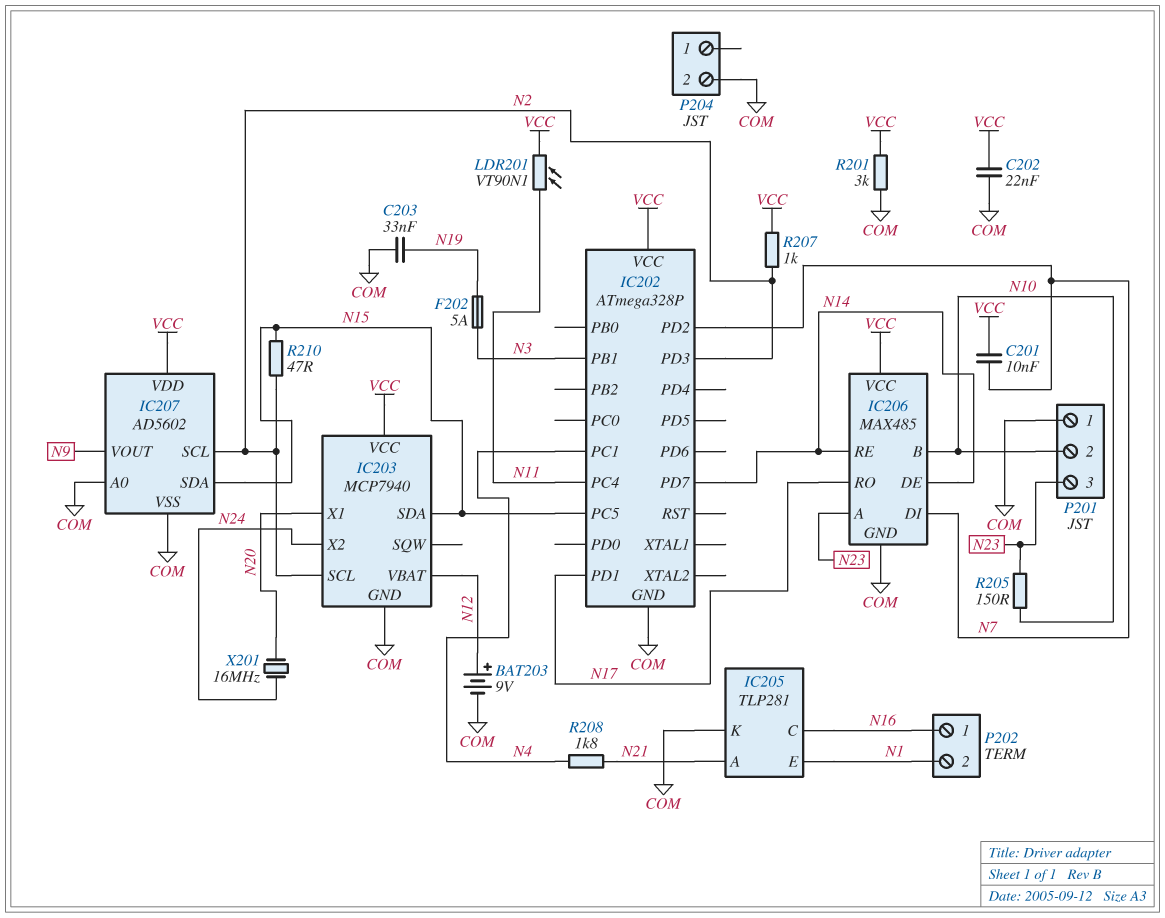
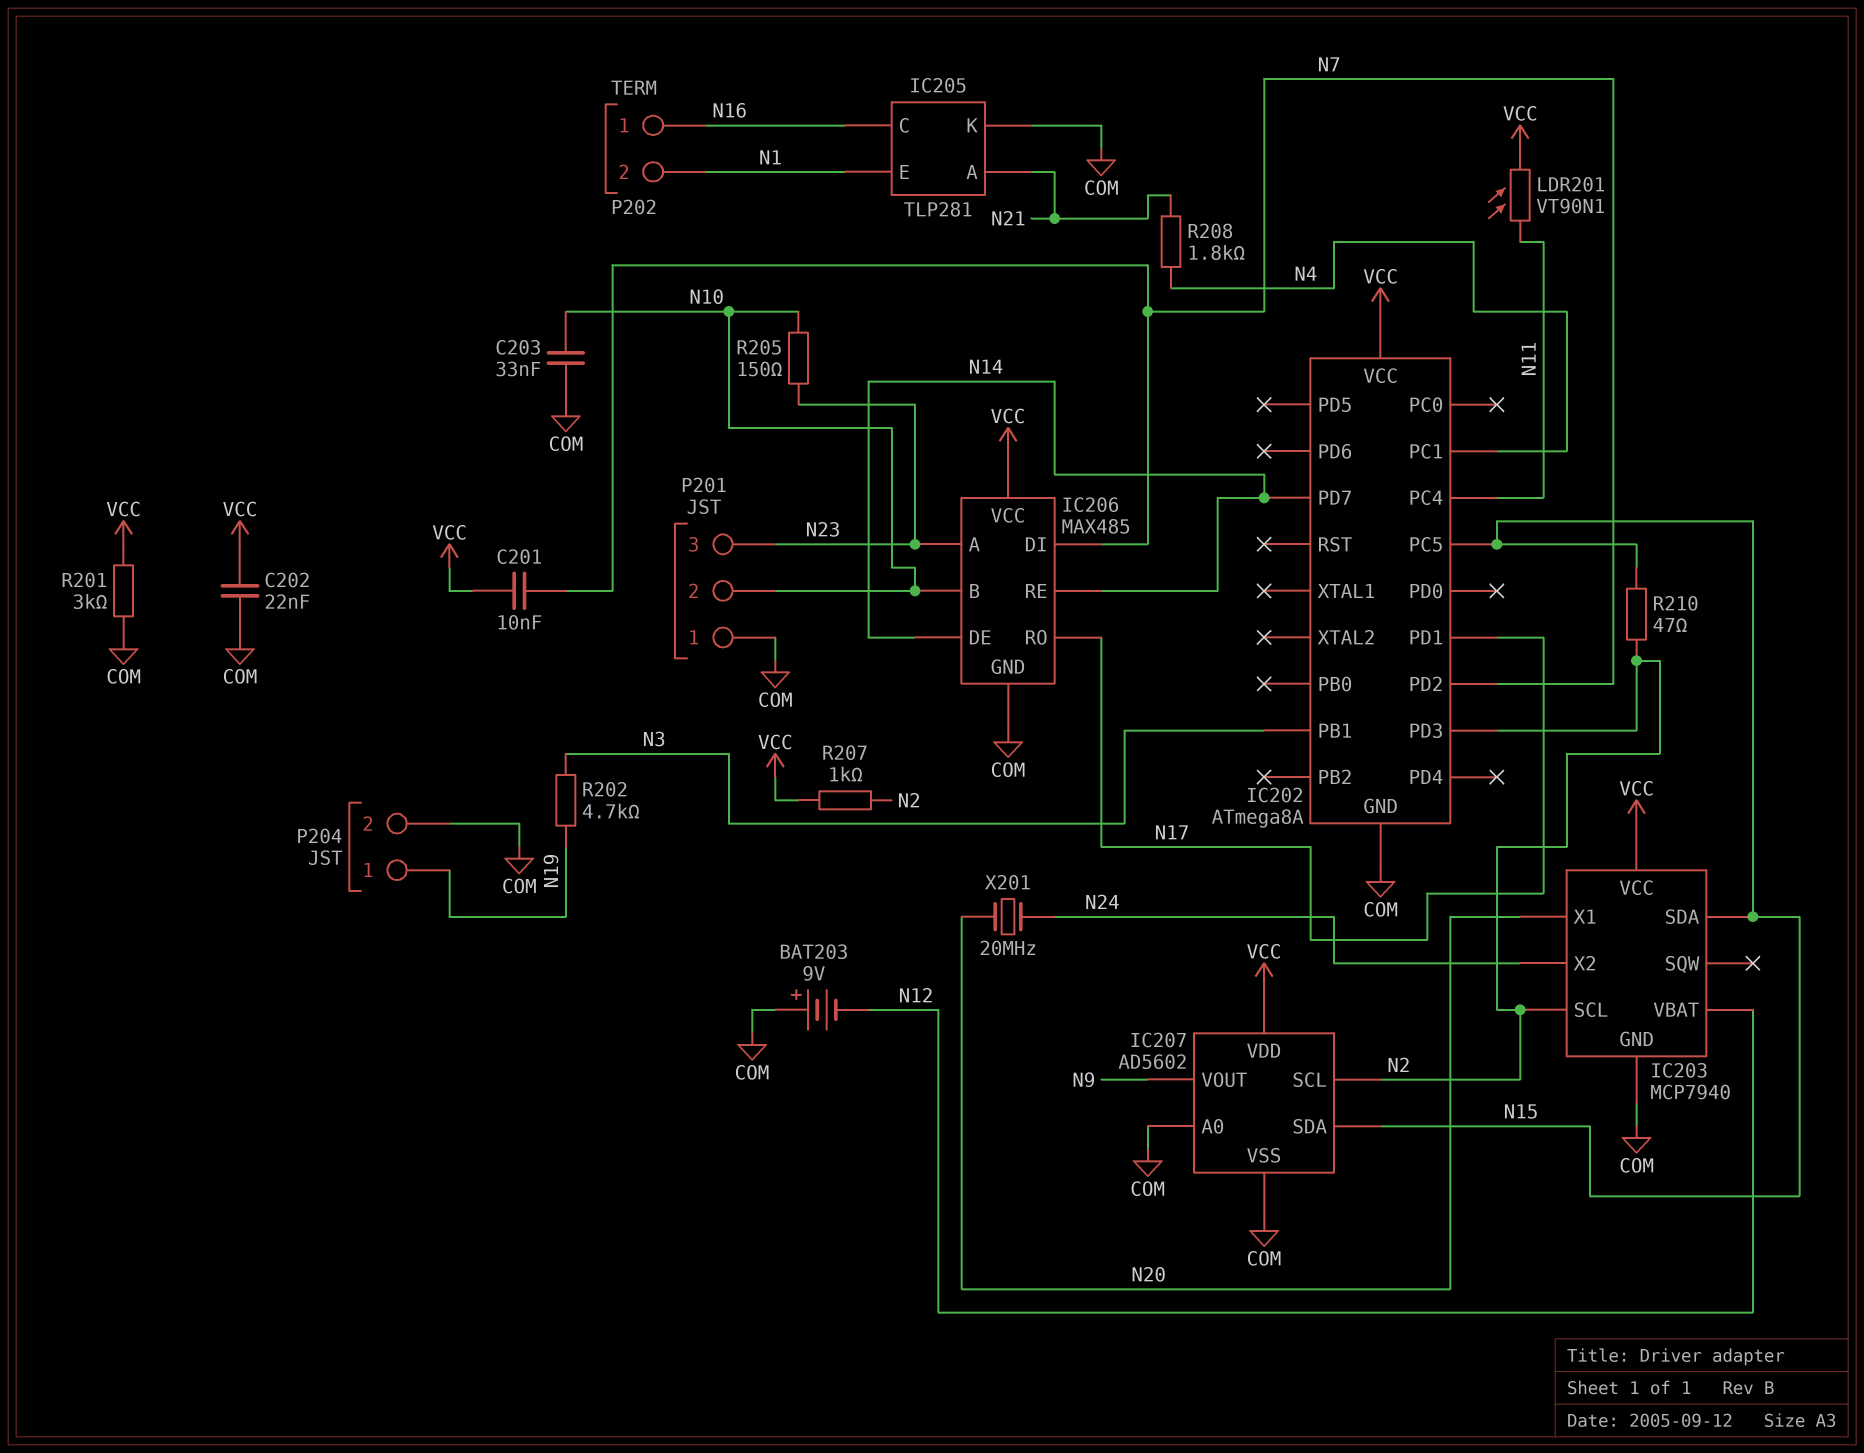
BAT203: 9V (plus N12, minus COM) -> 9V (plus COM, minus N12)
C203: 33nF (COM, N19) -> 33nF (COM, N10)
F202: 5A (N3, N19) -> none
IC202: ATmega328P -> ATmega8A
P204 pin 1: none -> N19
R202: none -> 4.7k (N3, N19)
X201: 16MHz (N20, N24) -> 20MHz (N20, N24)

